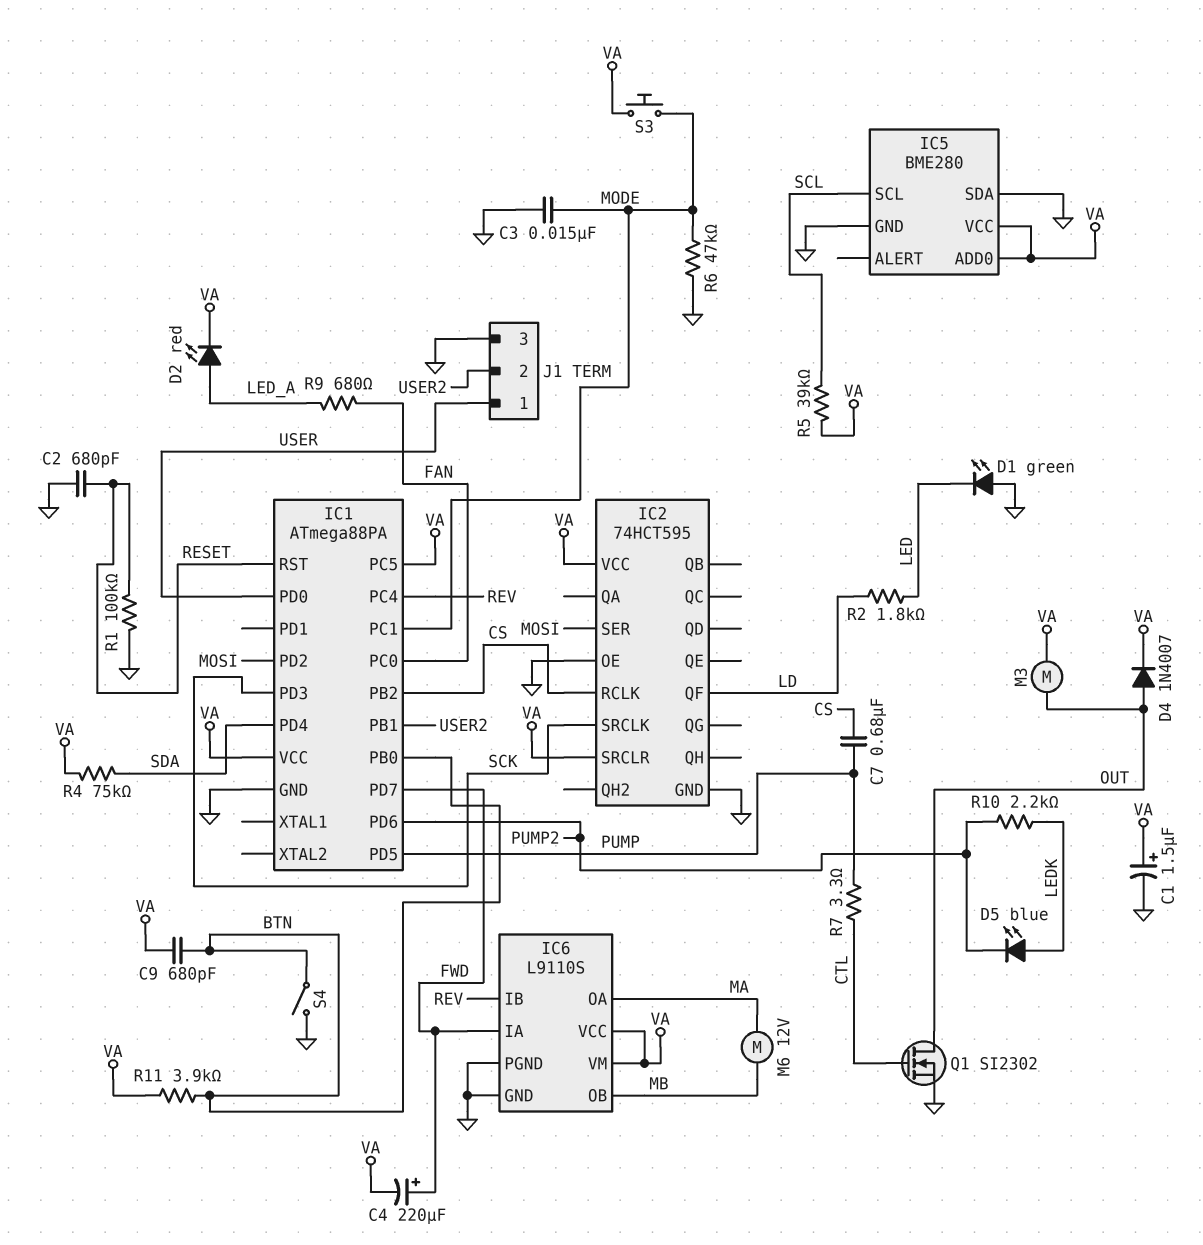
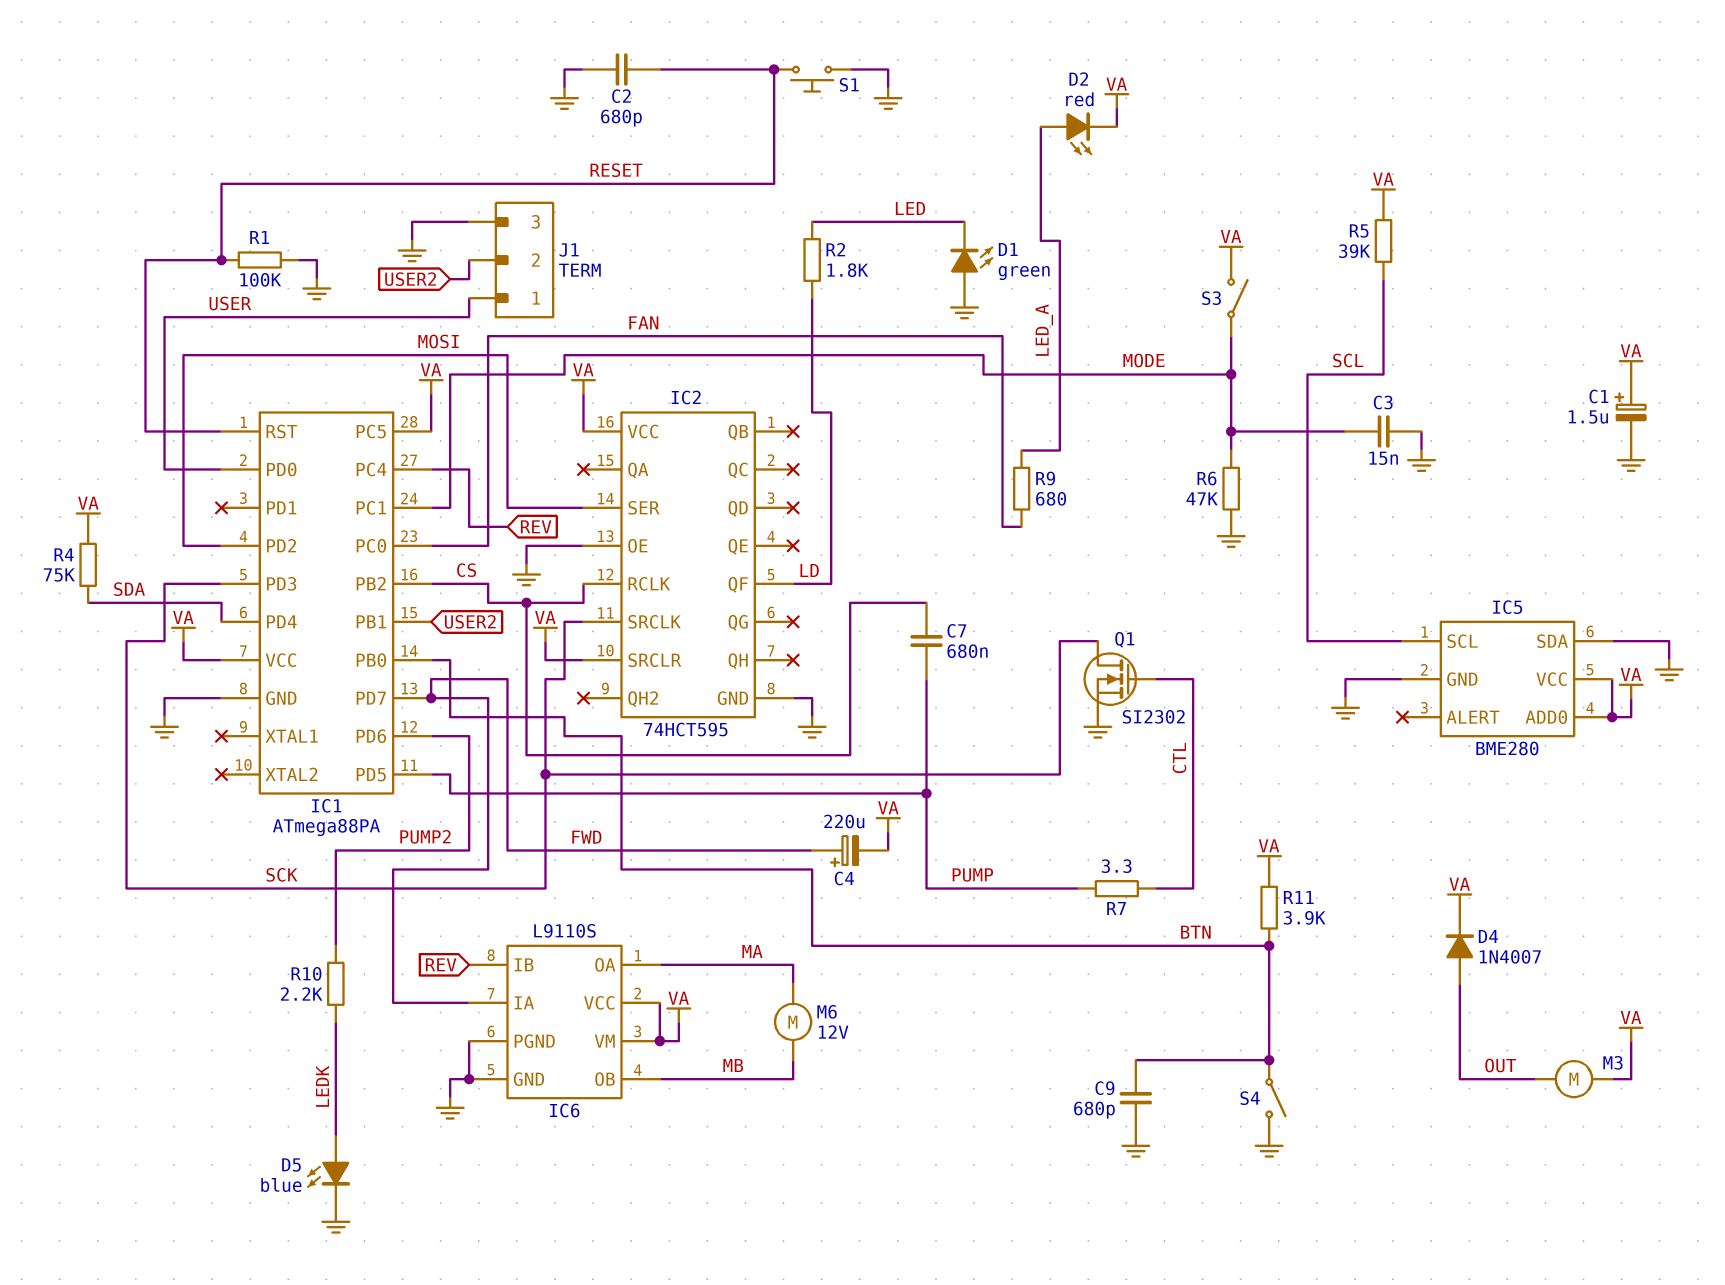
C9: 680pF (BTN, VA) -> 680pF (BTN, GND)
D5: LED blue (A LEDK, K PUMP2) -> LED blue (A LEDK, K GND)
Q1: NMOS SI2302 (G CTL, D OUT, S GND) -> NMOS SI2302 (G CTL, D SCK, S GND)
S1: none -> button (GND, RESET)
S3: button (MODE, VA) -> switch (MODE, VA)

